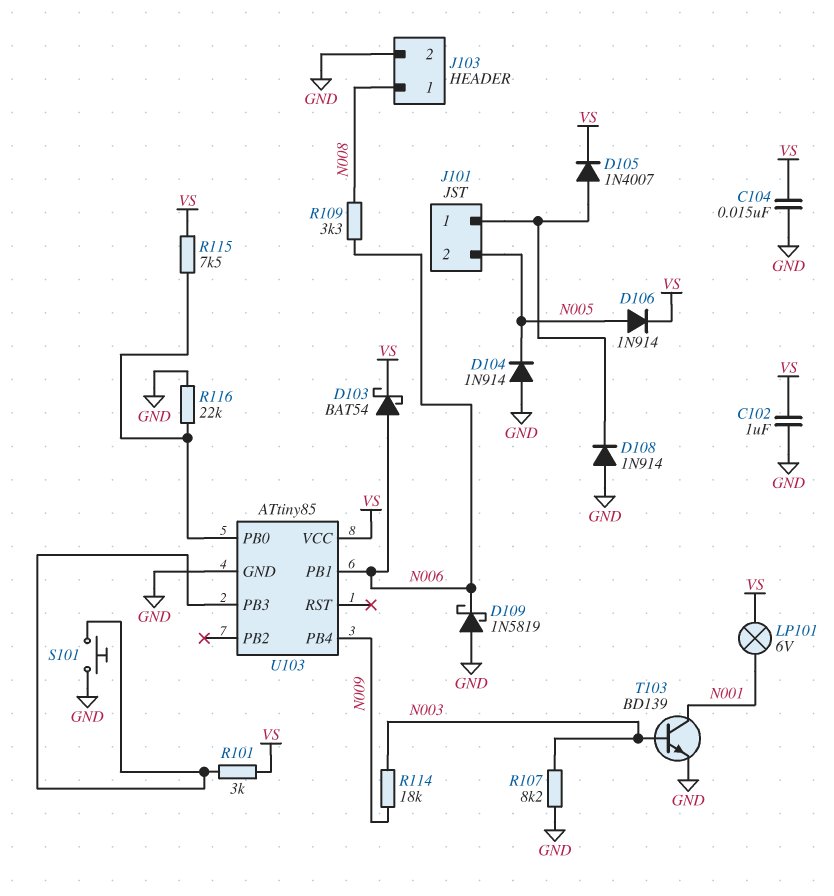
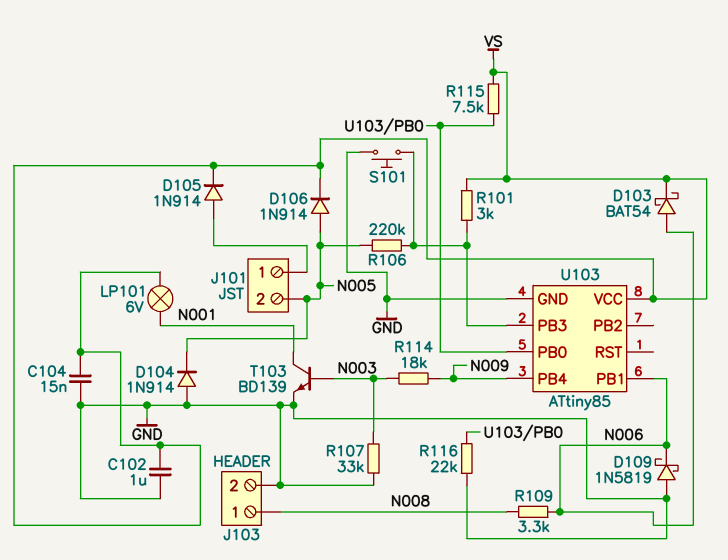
D105: diode 1N4007 (A J101/1, K VS) -> diode 1N914 (A J101/1, K VS)
D108: diode 1N914 (A GND, K J101/1) -> none
R106: none -> 220k (N005, U103/PB3)
R107: 8.2k (GND, N003) -> 33k (GND, N003)

